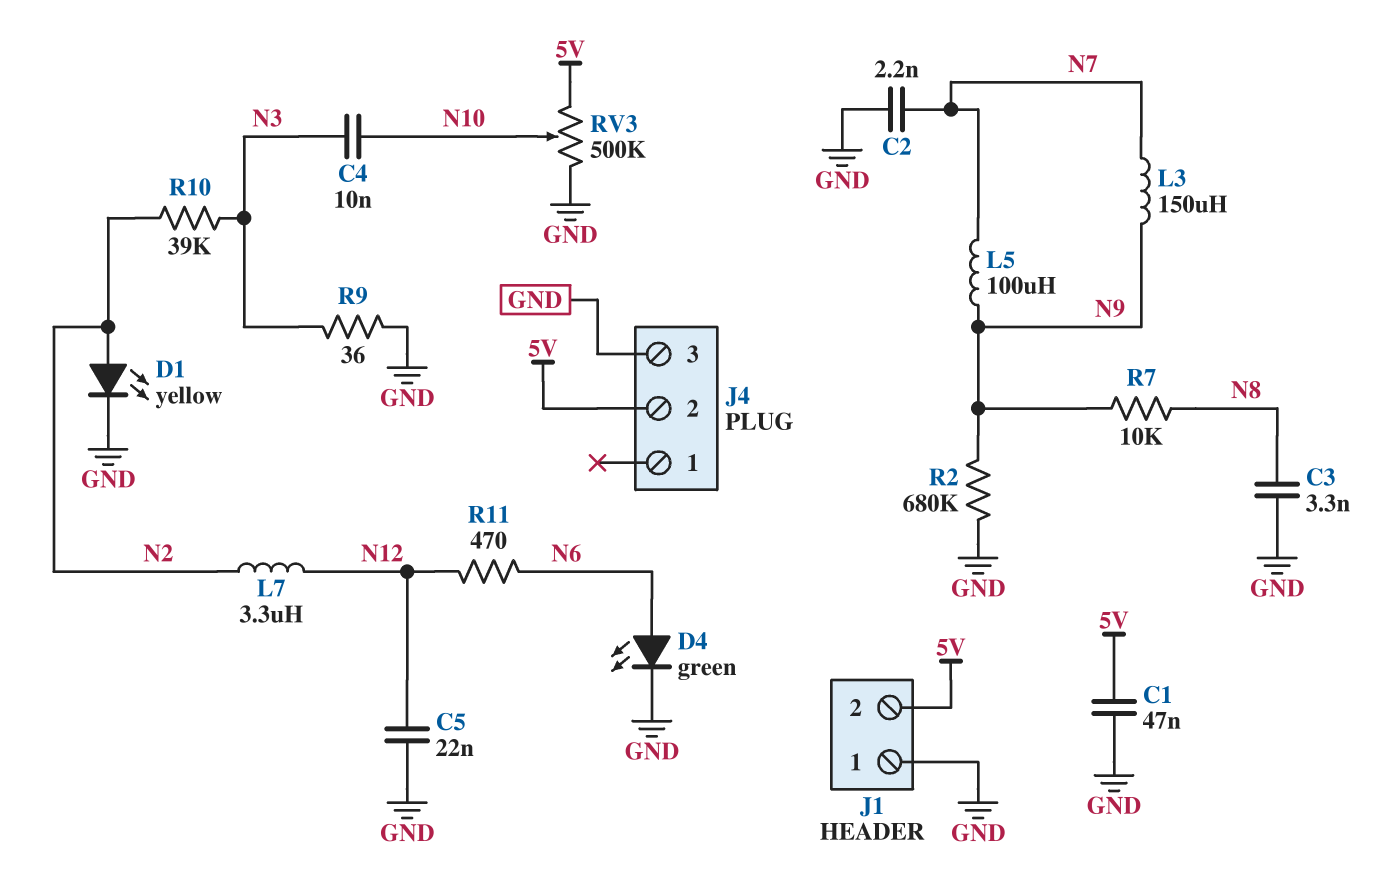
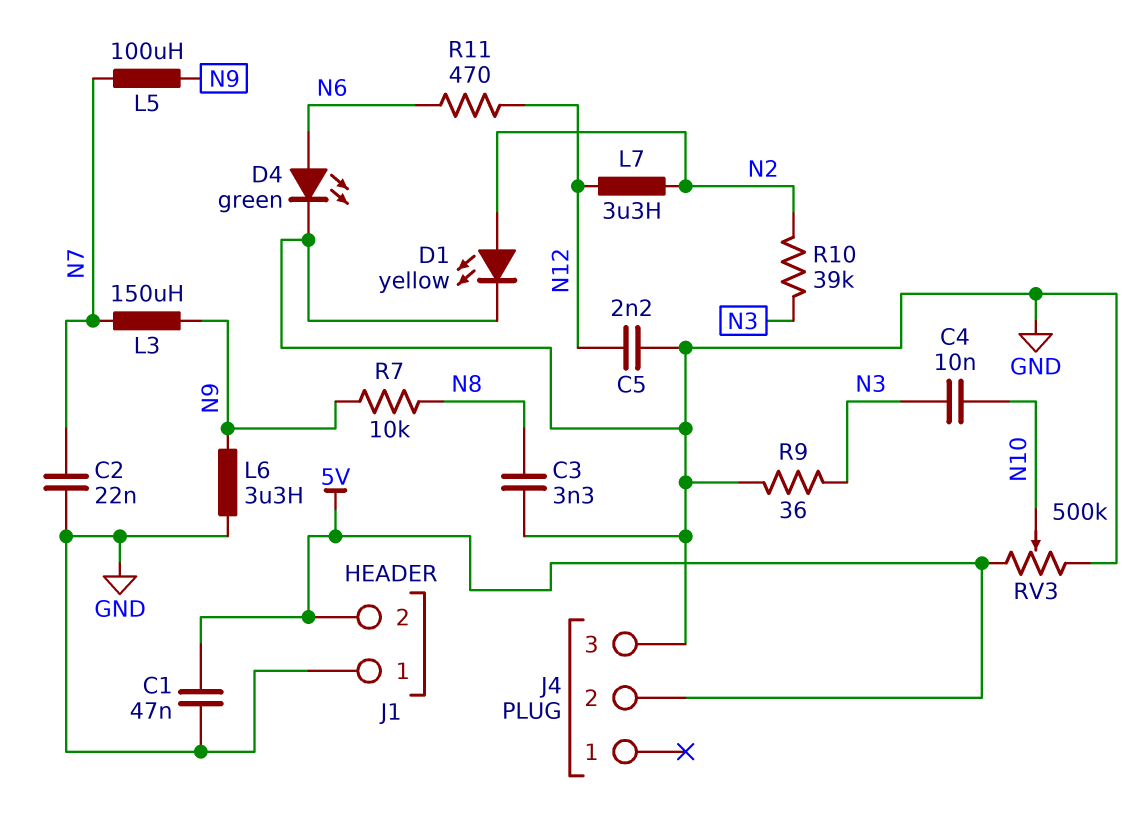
C2: 2.2nF (GND, N7) -> 22nF (GND, N7)
C5: 22nF (GND, N12) -> 2.2nF (GND, N12)
L6: none -> 3.3uH (GND, N9)
R2: 680k (GND, N9) -> none

